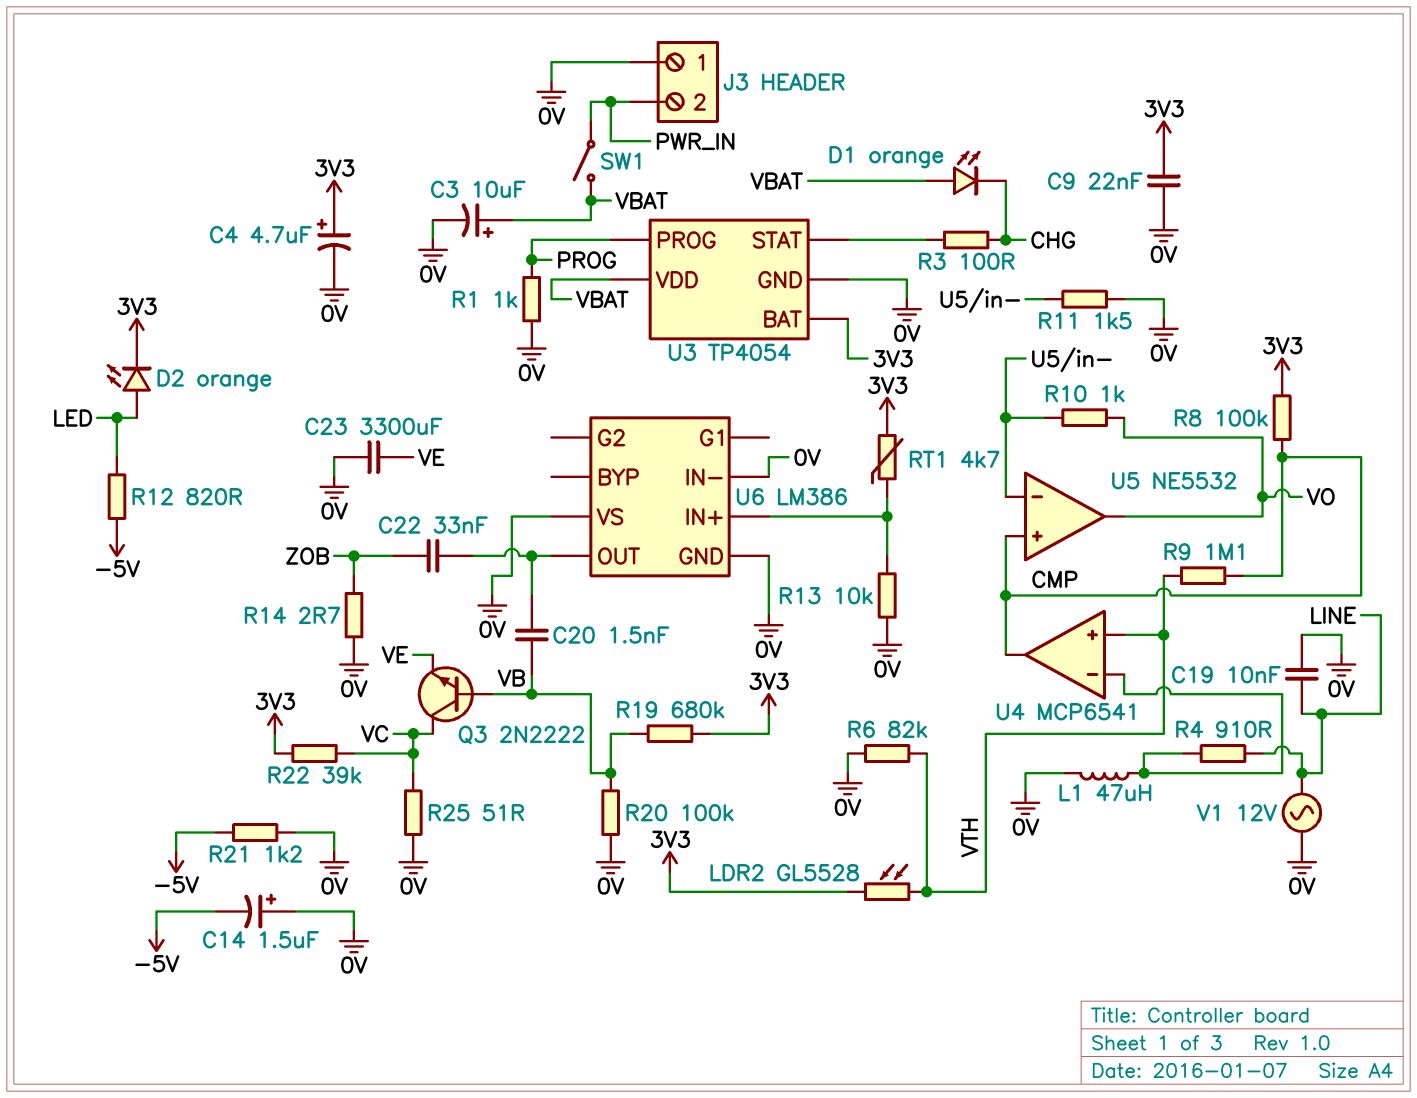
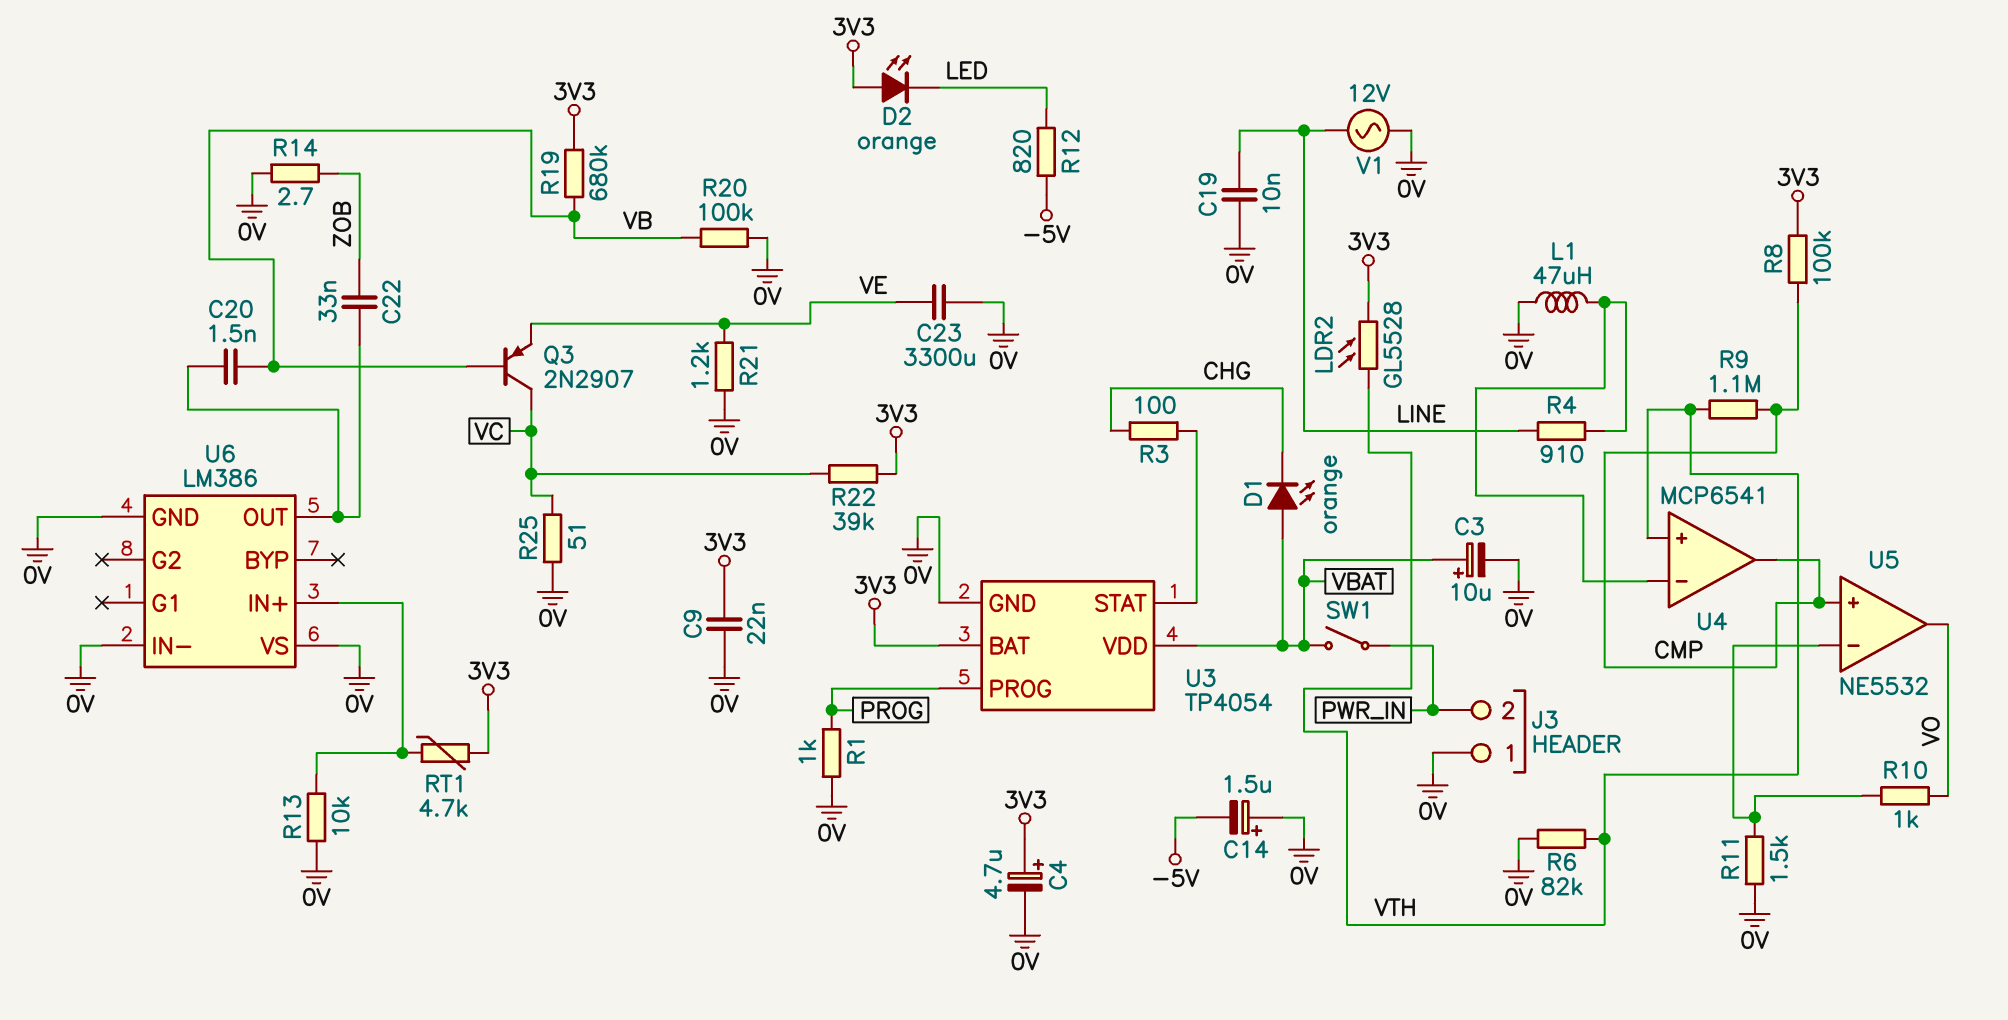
D2: LED orange (A LED, K 3V3) -> LED orange (A 3V3, K LED)
Q3: NPN 2N2222 (B VB, C VC, E VE) -> PNP 2N2907 (B VB, C VC, E VE)
R21: 1.2k (-5V, 0V) -> 1.2k (0V, VE)

